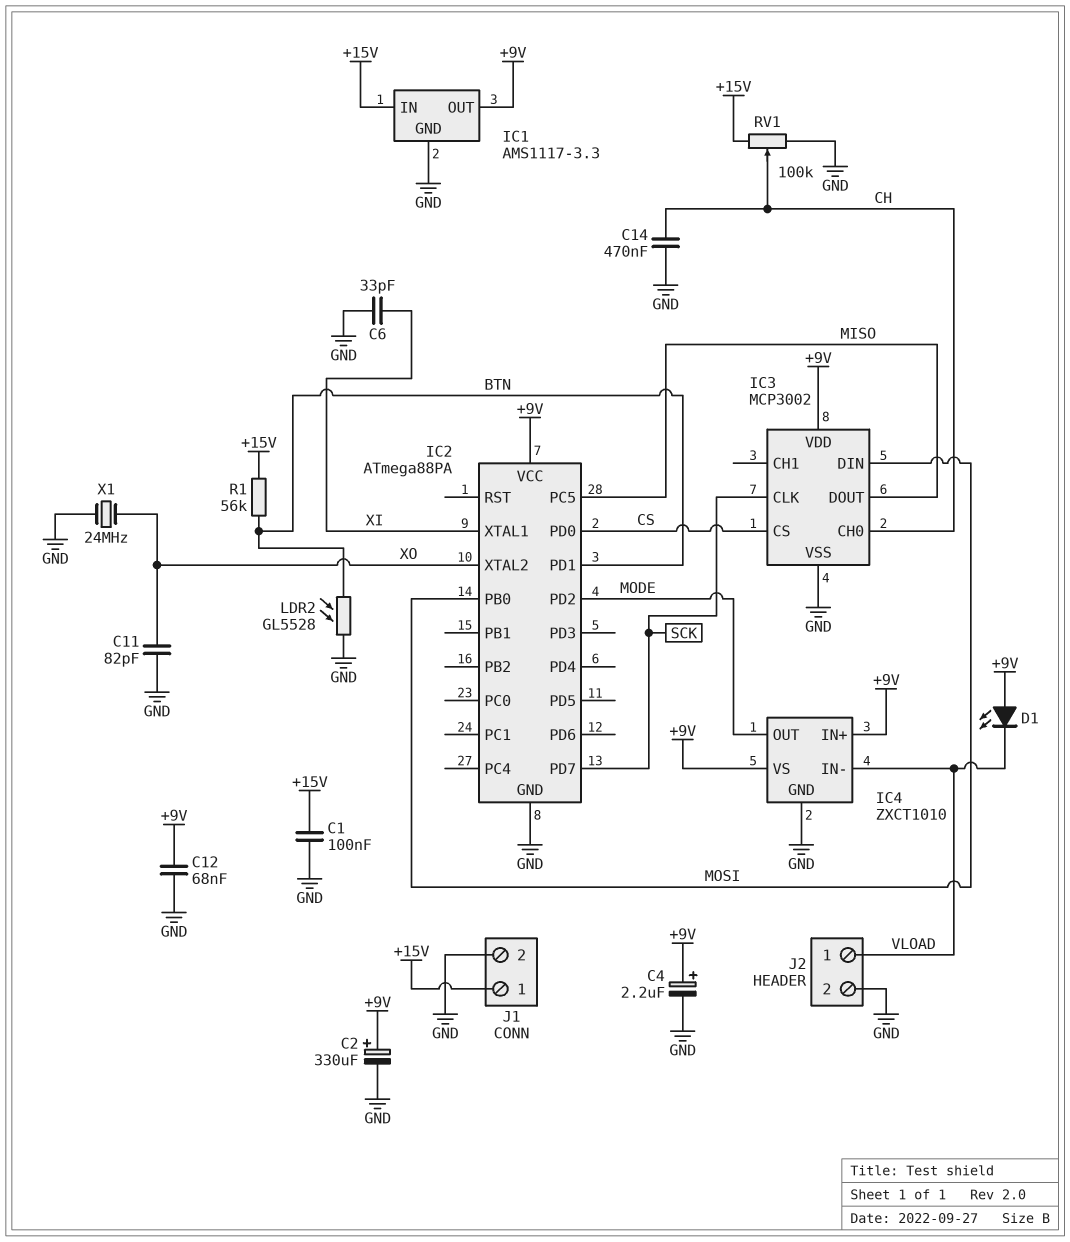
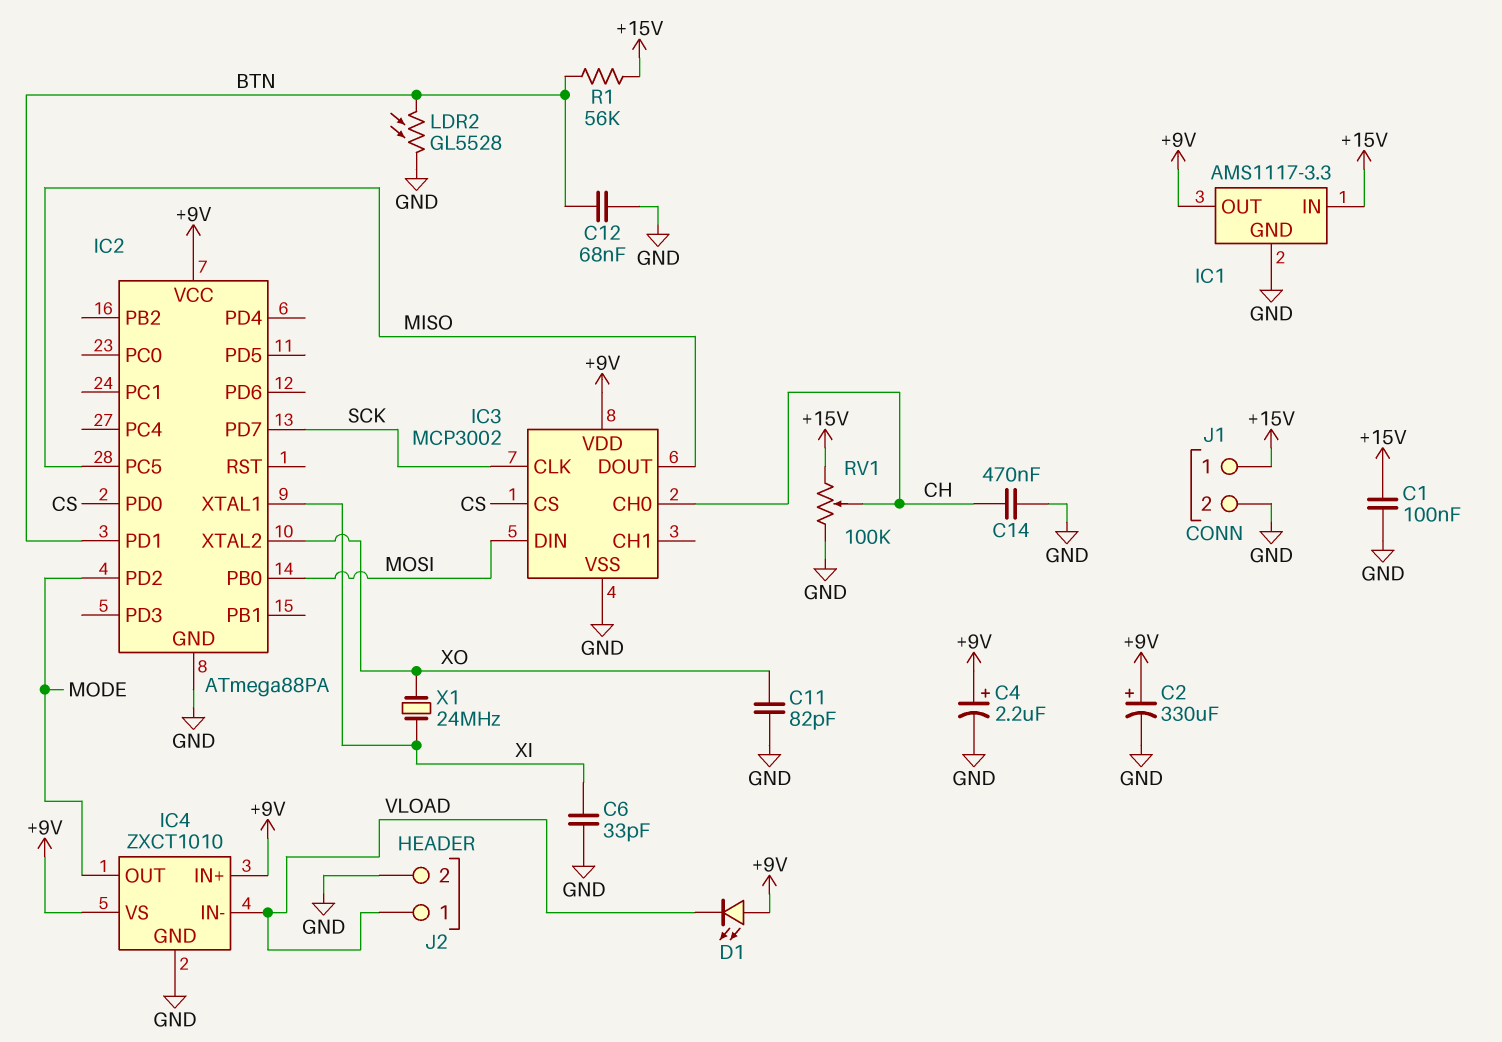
C12: 68nF (+9V, GND) -> 68nF (BTN, GND)
X1: 24MHz (GND, XO) -> 24MHz (XI, XO)

